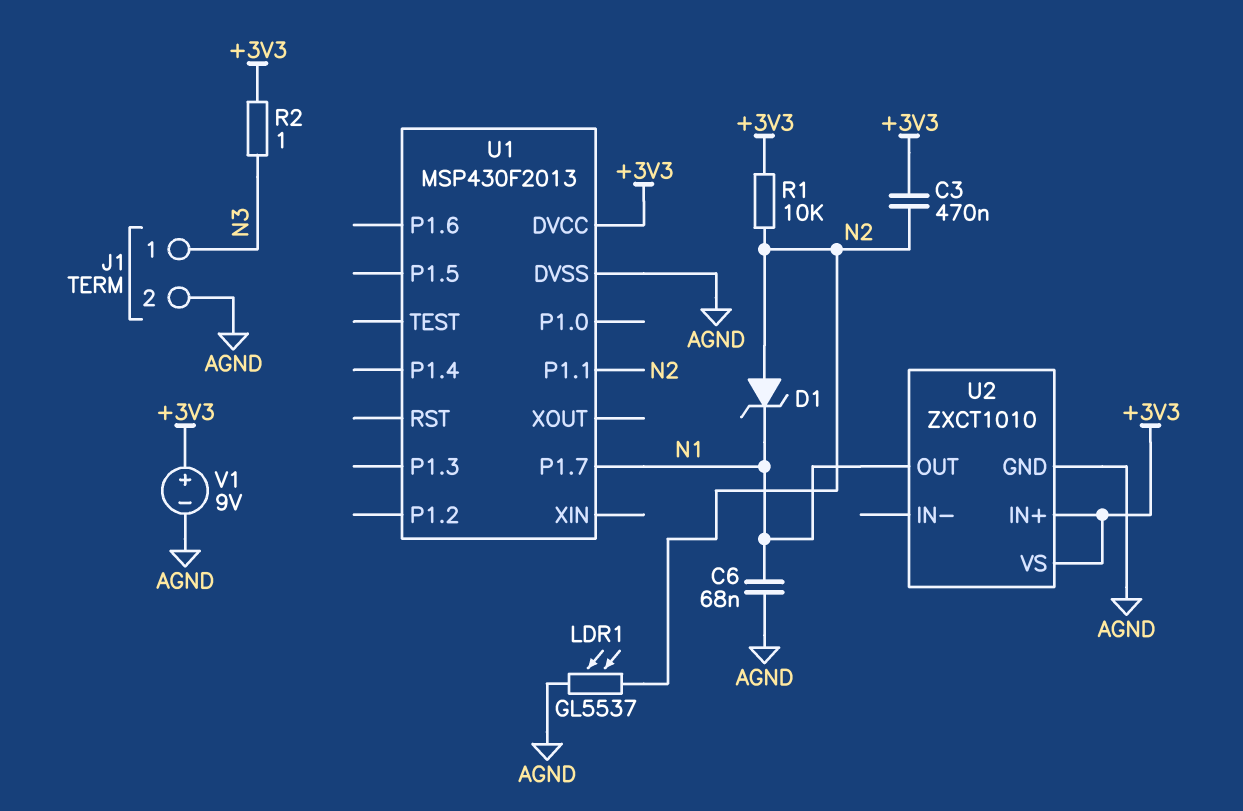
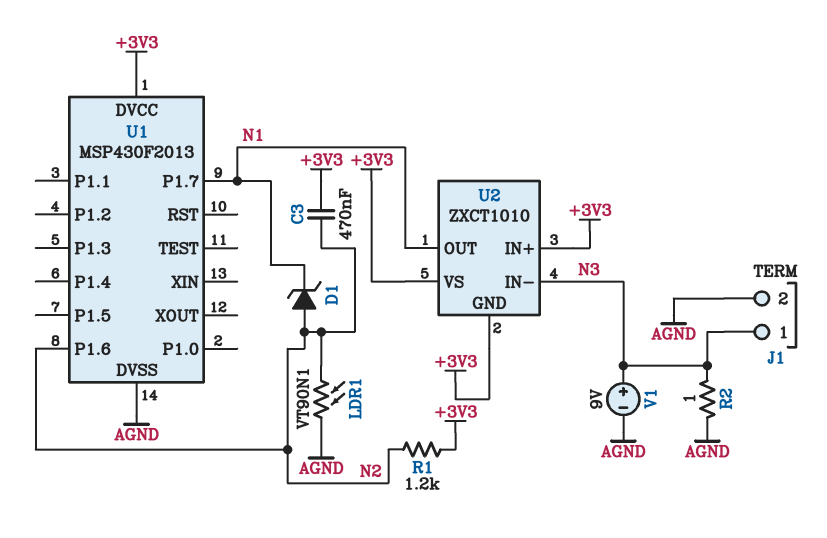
C6: 68nF (AGND, N1) -> none
LDR1: GL5537 (AGND, N2) -> VT90N1 (AGND, N2)
R1: 10k (+3V3, N2) -> 1.2k (+3V3, N2)
R2: 1 (+3V3, N3) -> 1 (AGND, N3)
U1 pin P1.1: N2 -> none
U1 pin P1.6: none -> N2
U2 pin GND: AGND -> +3V3
U2 pin IN-: none -> N3
V1: 9V (plus +3V3, minus AGND) -> 9V (plus N3, minus AGND)

